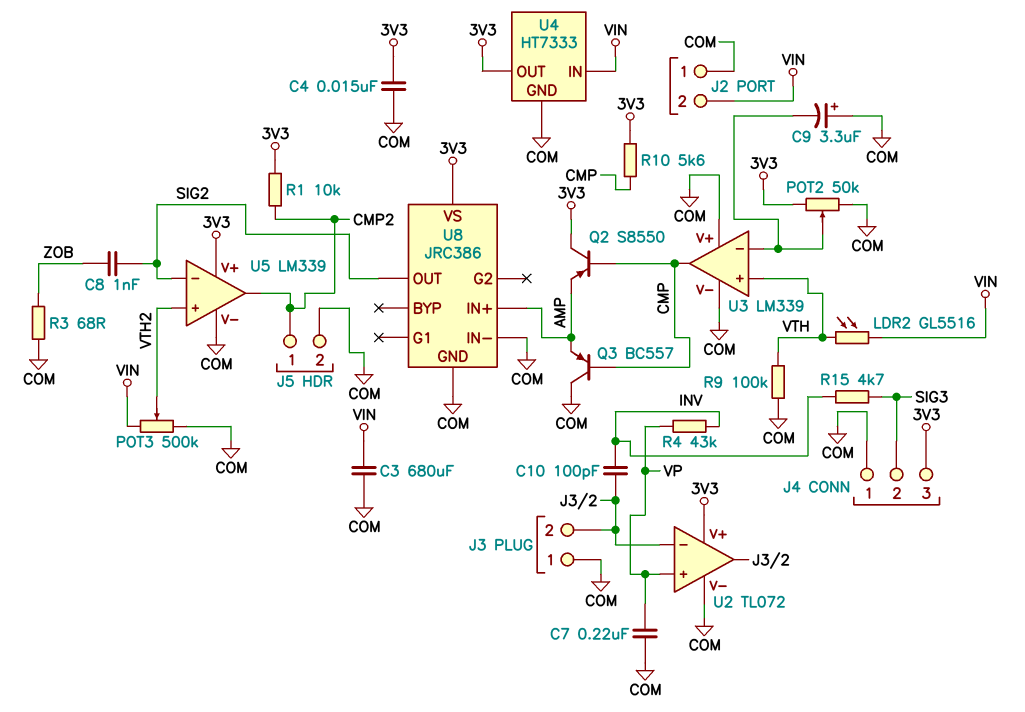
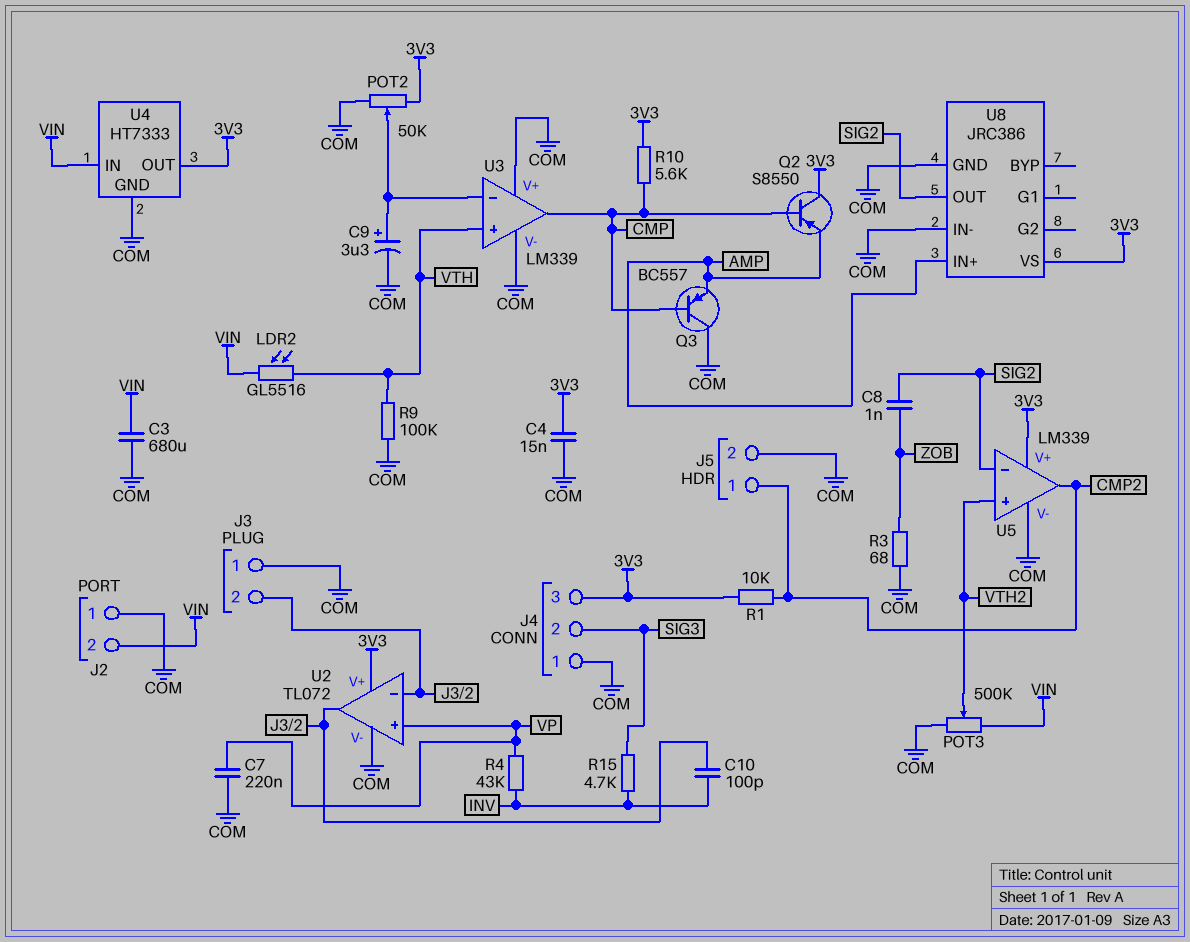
C9: 3.3uF (plus COM, minus U3/in-) -> 3.3uF (plus U3/in-, minus COM)

